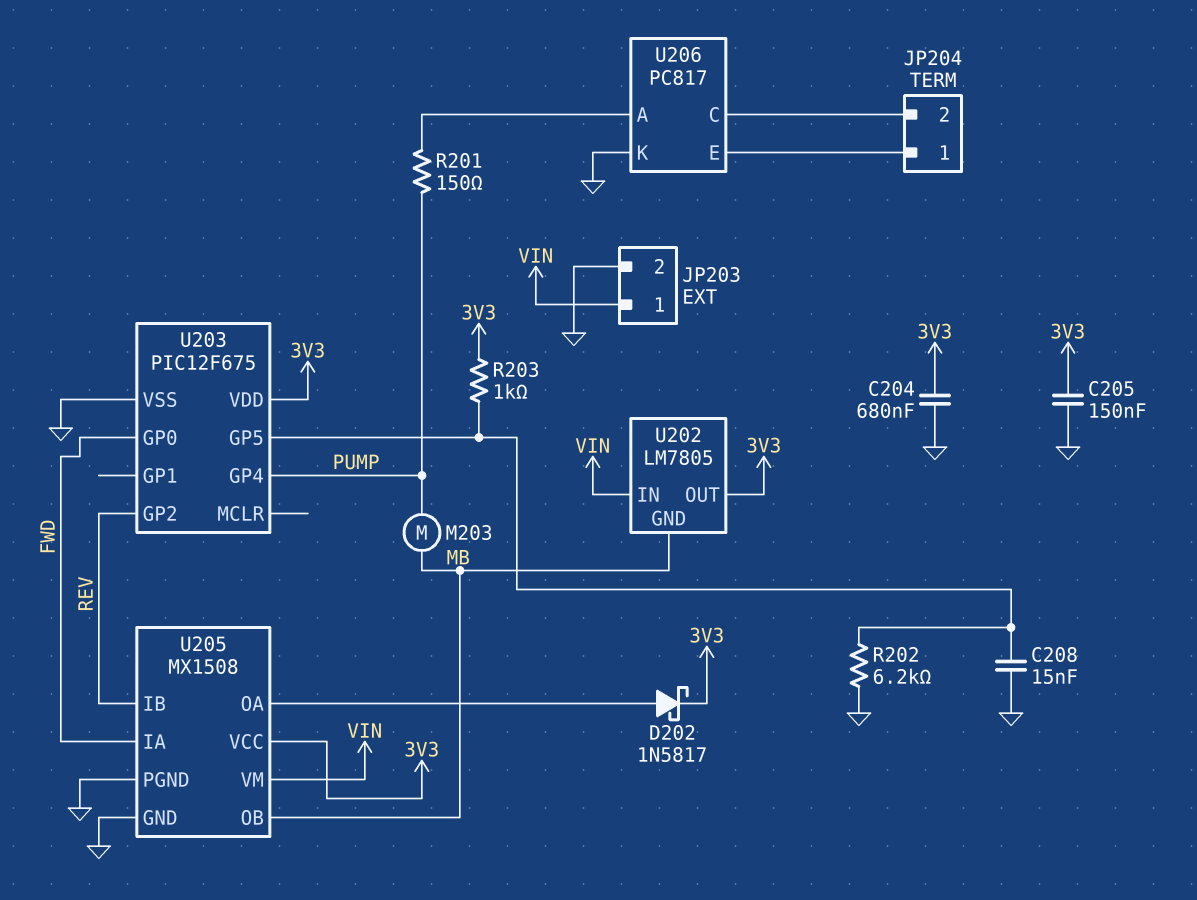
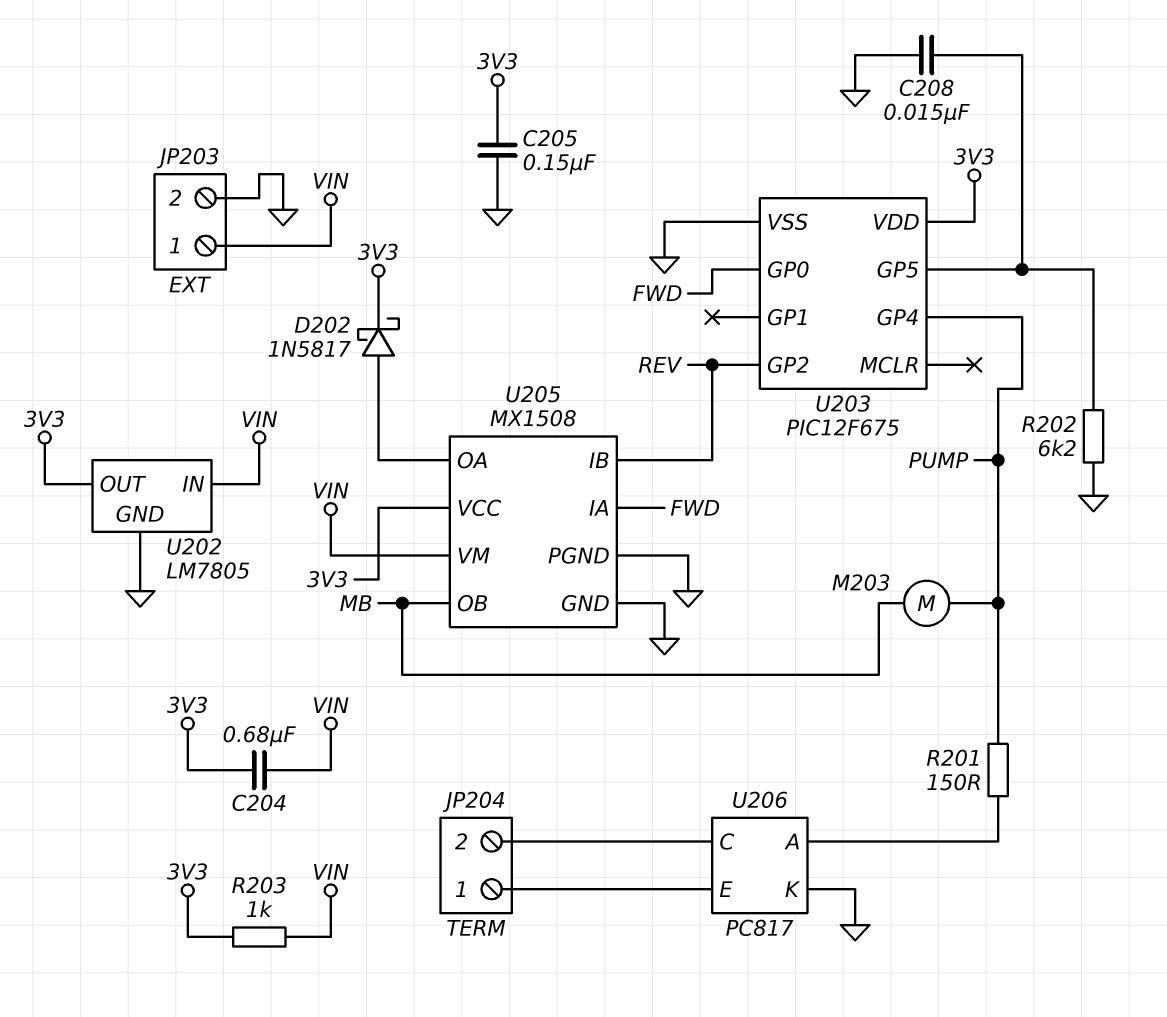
C204: 680nF (3V3, GND) -> 680nF (3V3, VIN)
R203: 1k (3V3, U203/GP5) -> 1k (3V3, VIN)
U202 pin GND: MB -> GND

